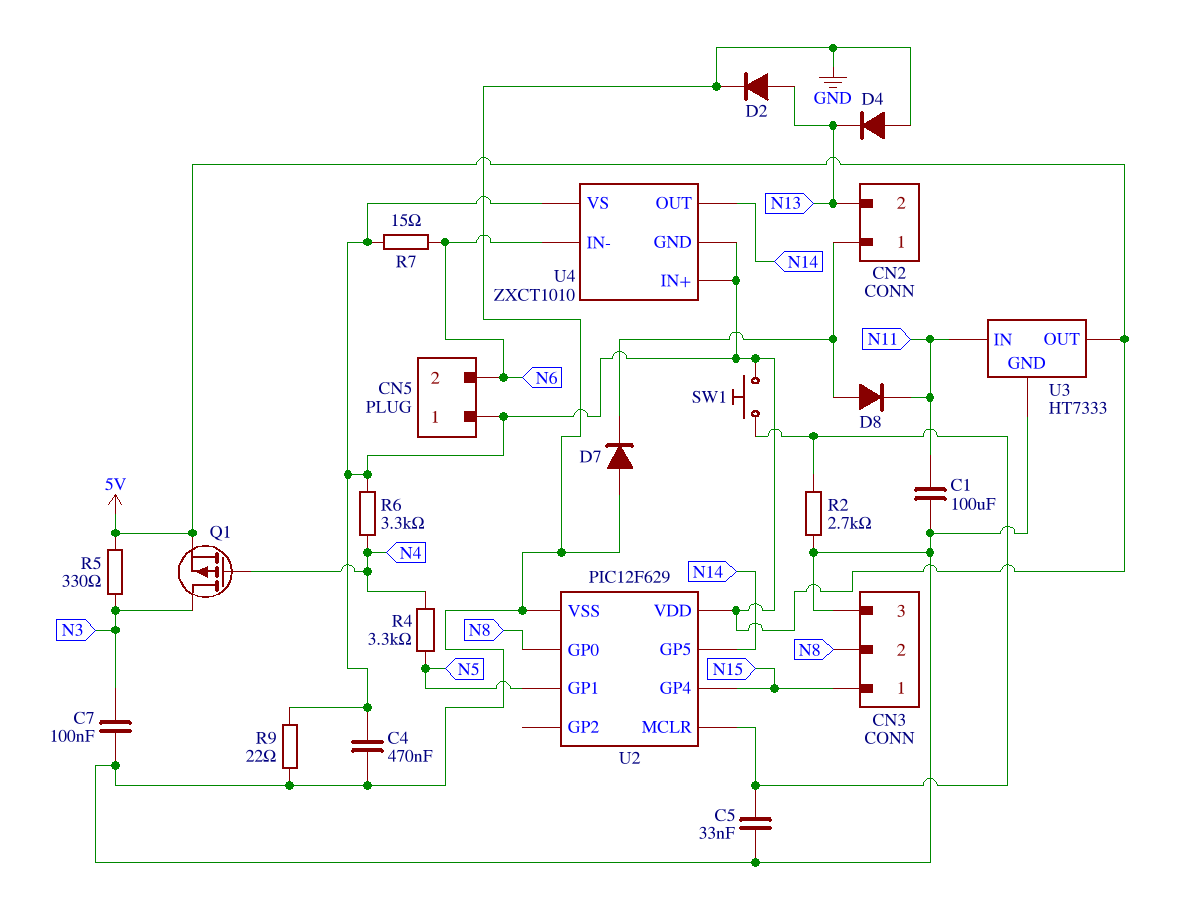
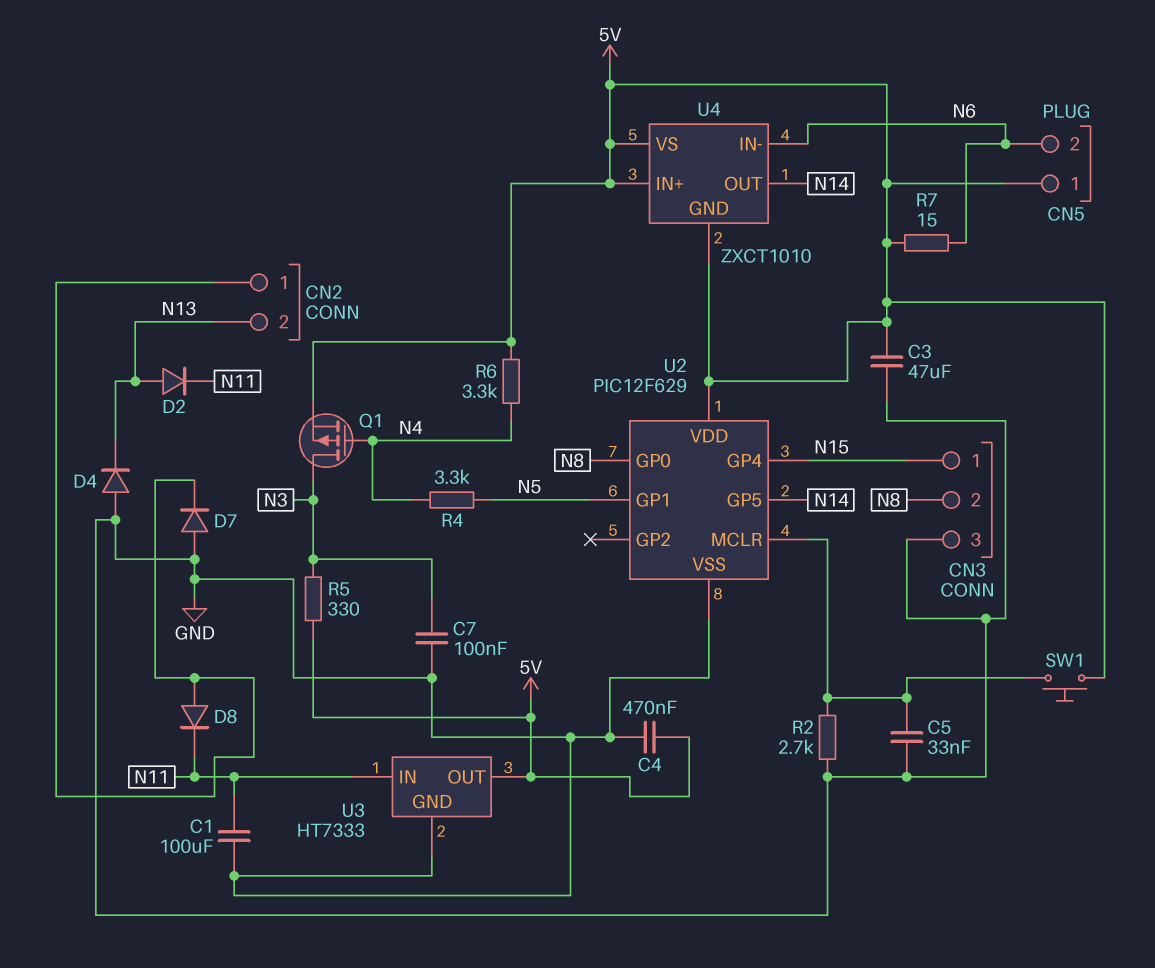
C3: none -> 47uF (5V, GND)
D2: diode (A N13, K GND) -> diode (A N13, K N11)
R9: 22 (5V, GND) -> none

